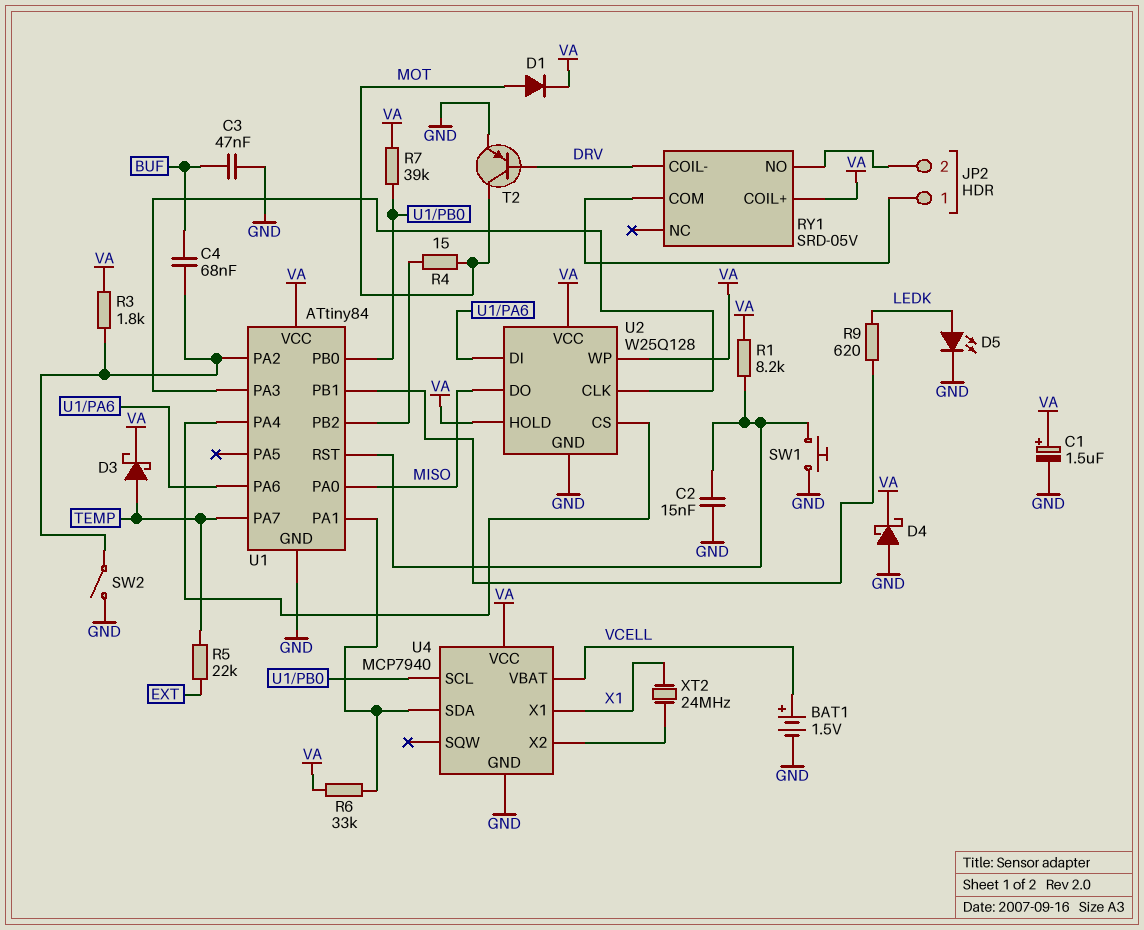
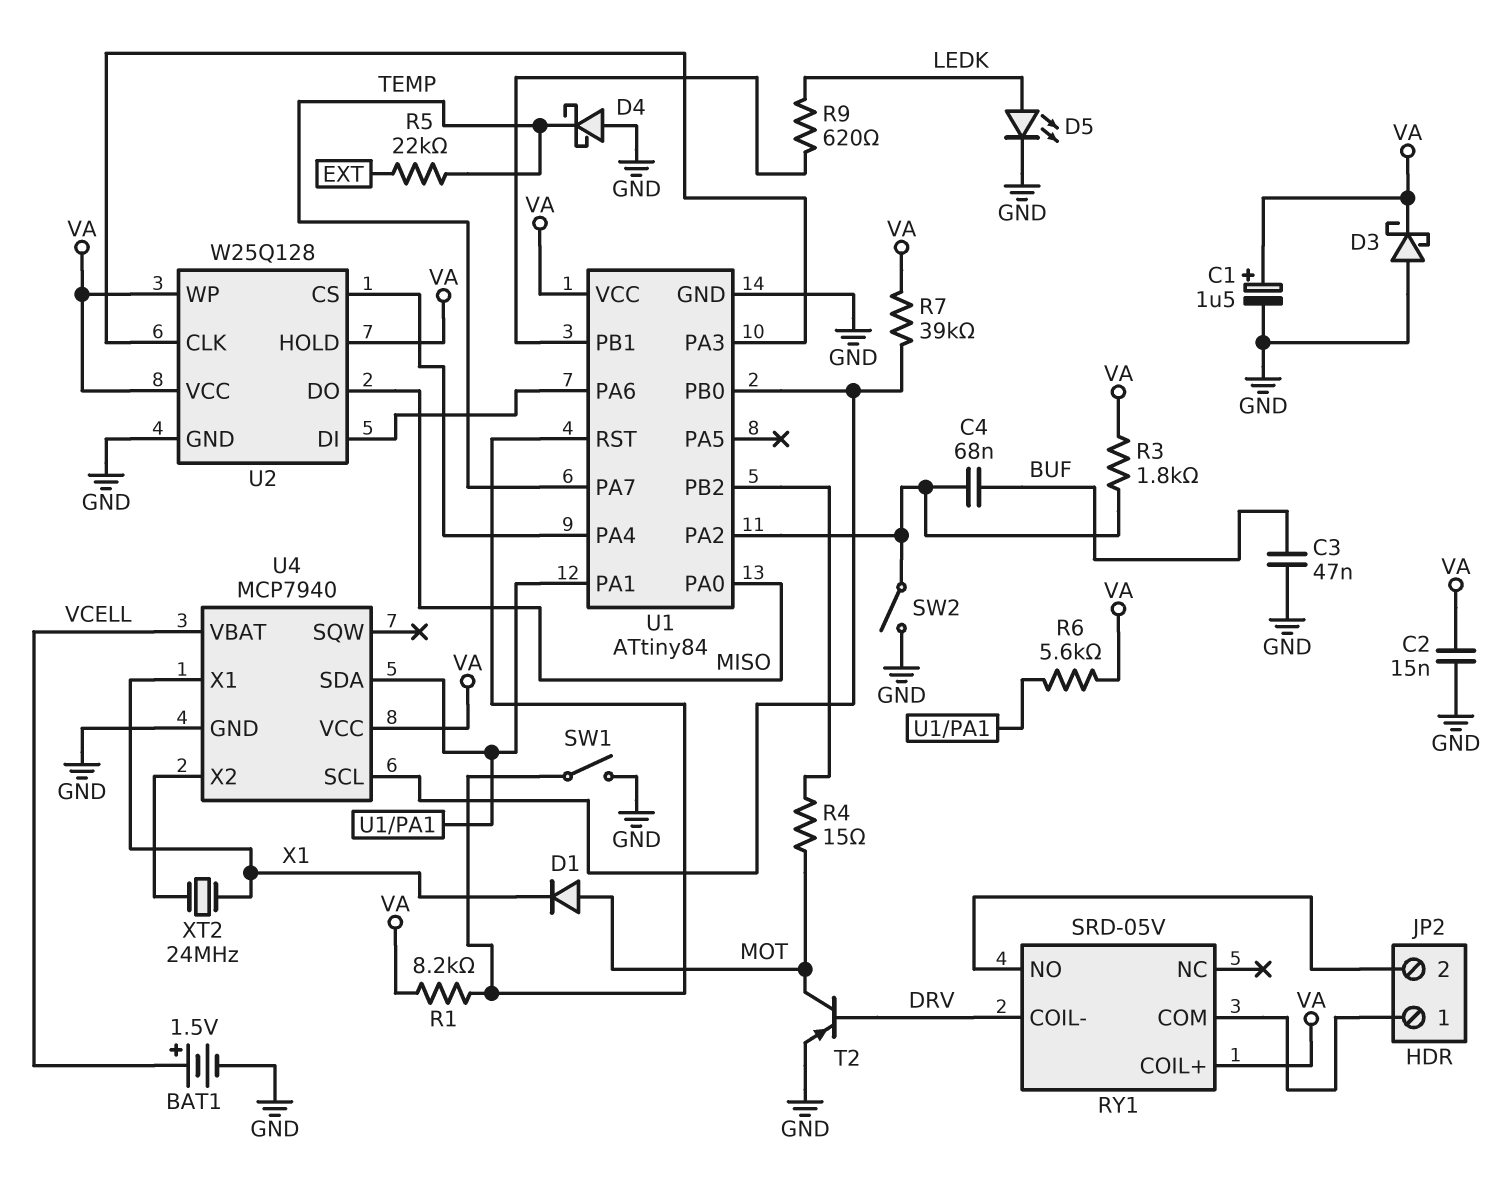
C2: 15nF (GND, U1/RST) -> 15nF (GND, VA)
D1: diode (A MOT, K VA) -> diode (A MOT, K X1)
D3: schottky (A TEMP, K VA) -> schottky (A GND, K VA)
D4: schottky (A GND, K VA) -> schottky (A GND, K TEMP)
R6: 33k (U1/PA1, VA) -> 5.6k (U1/PA1, VA)
SW1: button (GND, U1/RST) -> switch (GND, U1/RST)

